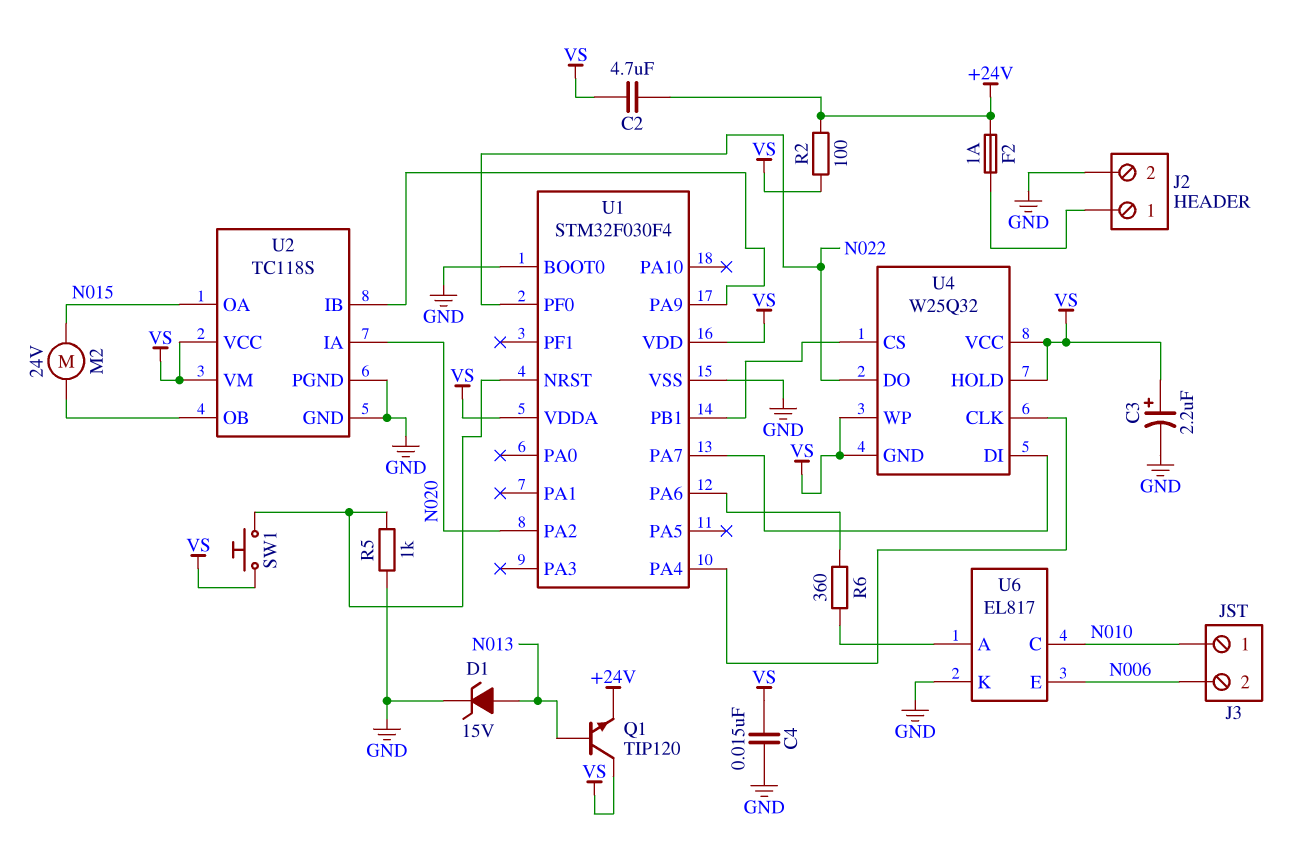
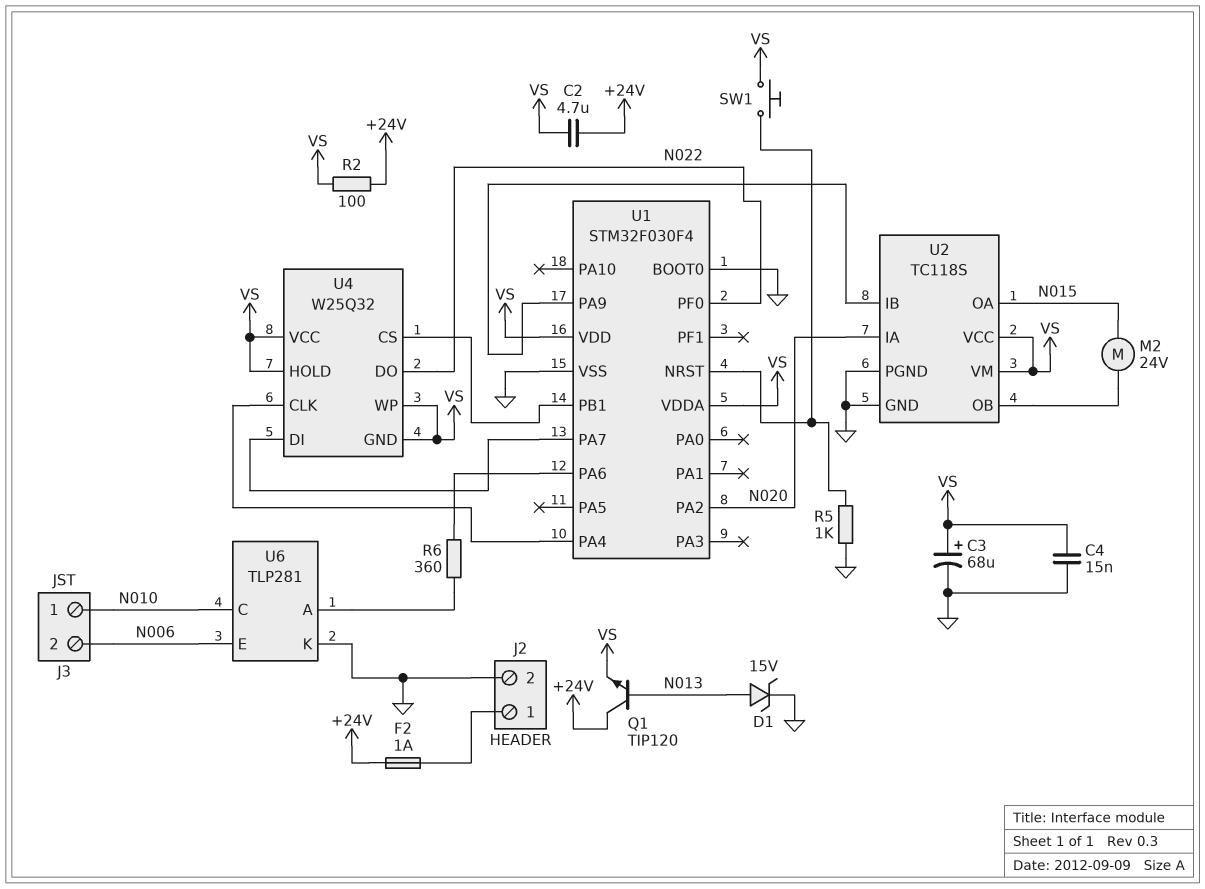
C3: 2.2uF (plus VS, minus GND) -> 68uF (plus VS, minus GND)
Q1: NPN TIP120 (B N013, C VS, E +24V) -> NPN TIP120 (B N013, C +24V, E VS)
U6: EL817 -> TLP281

